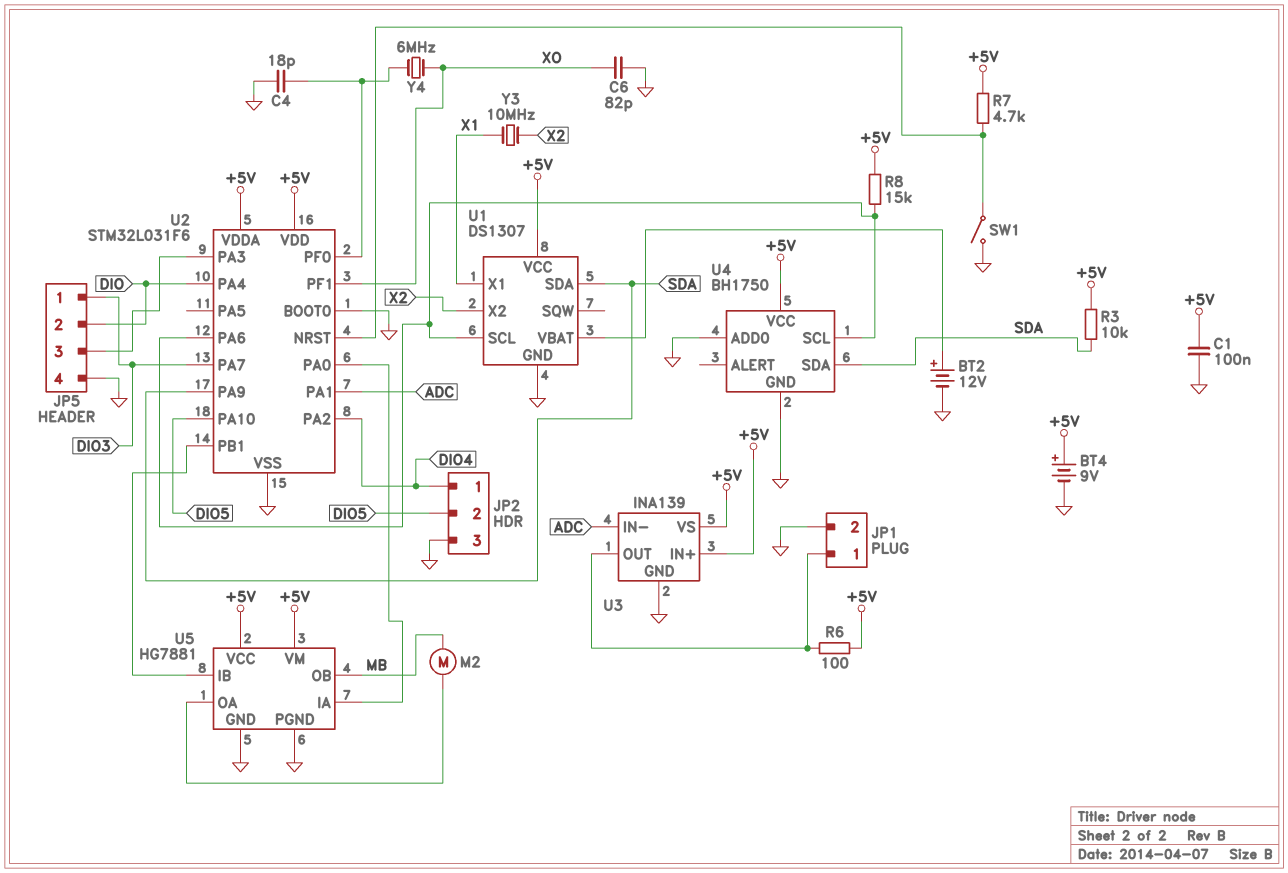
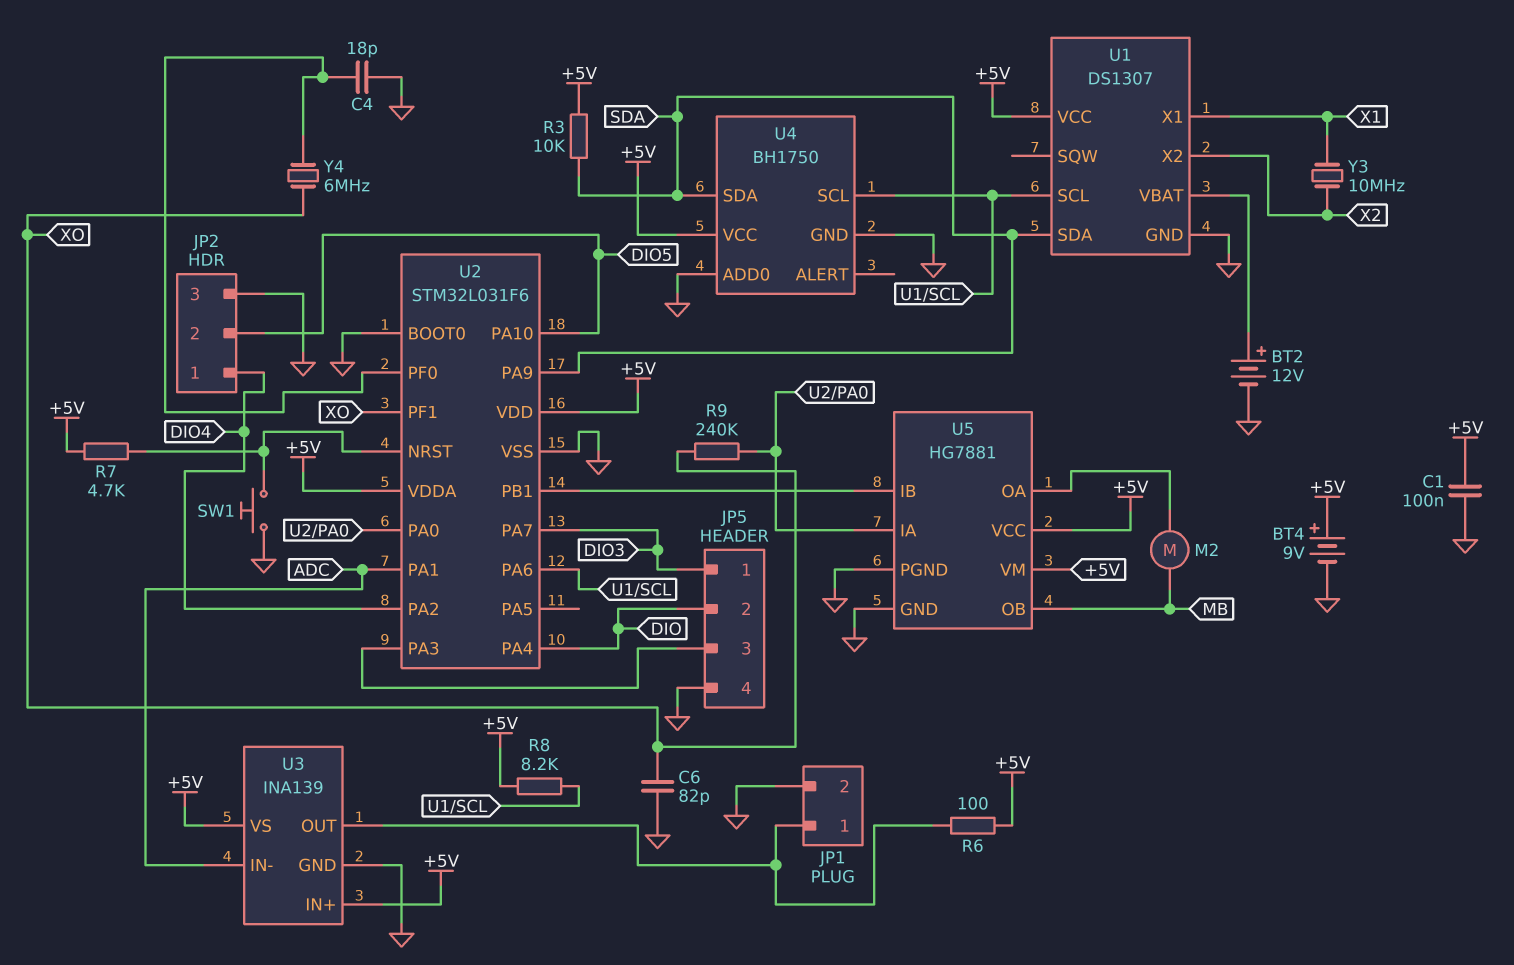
R8: 15k (+5V, U1/SCL) -> 8.2k (+5V, U1/SCL)
R9: none -> 240k (U2/PA0, XO)
SW1: switch (GND, U2/NRST) -> button (GND, U2/NRST)

